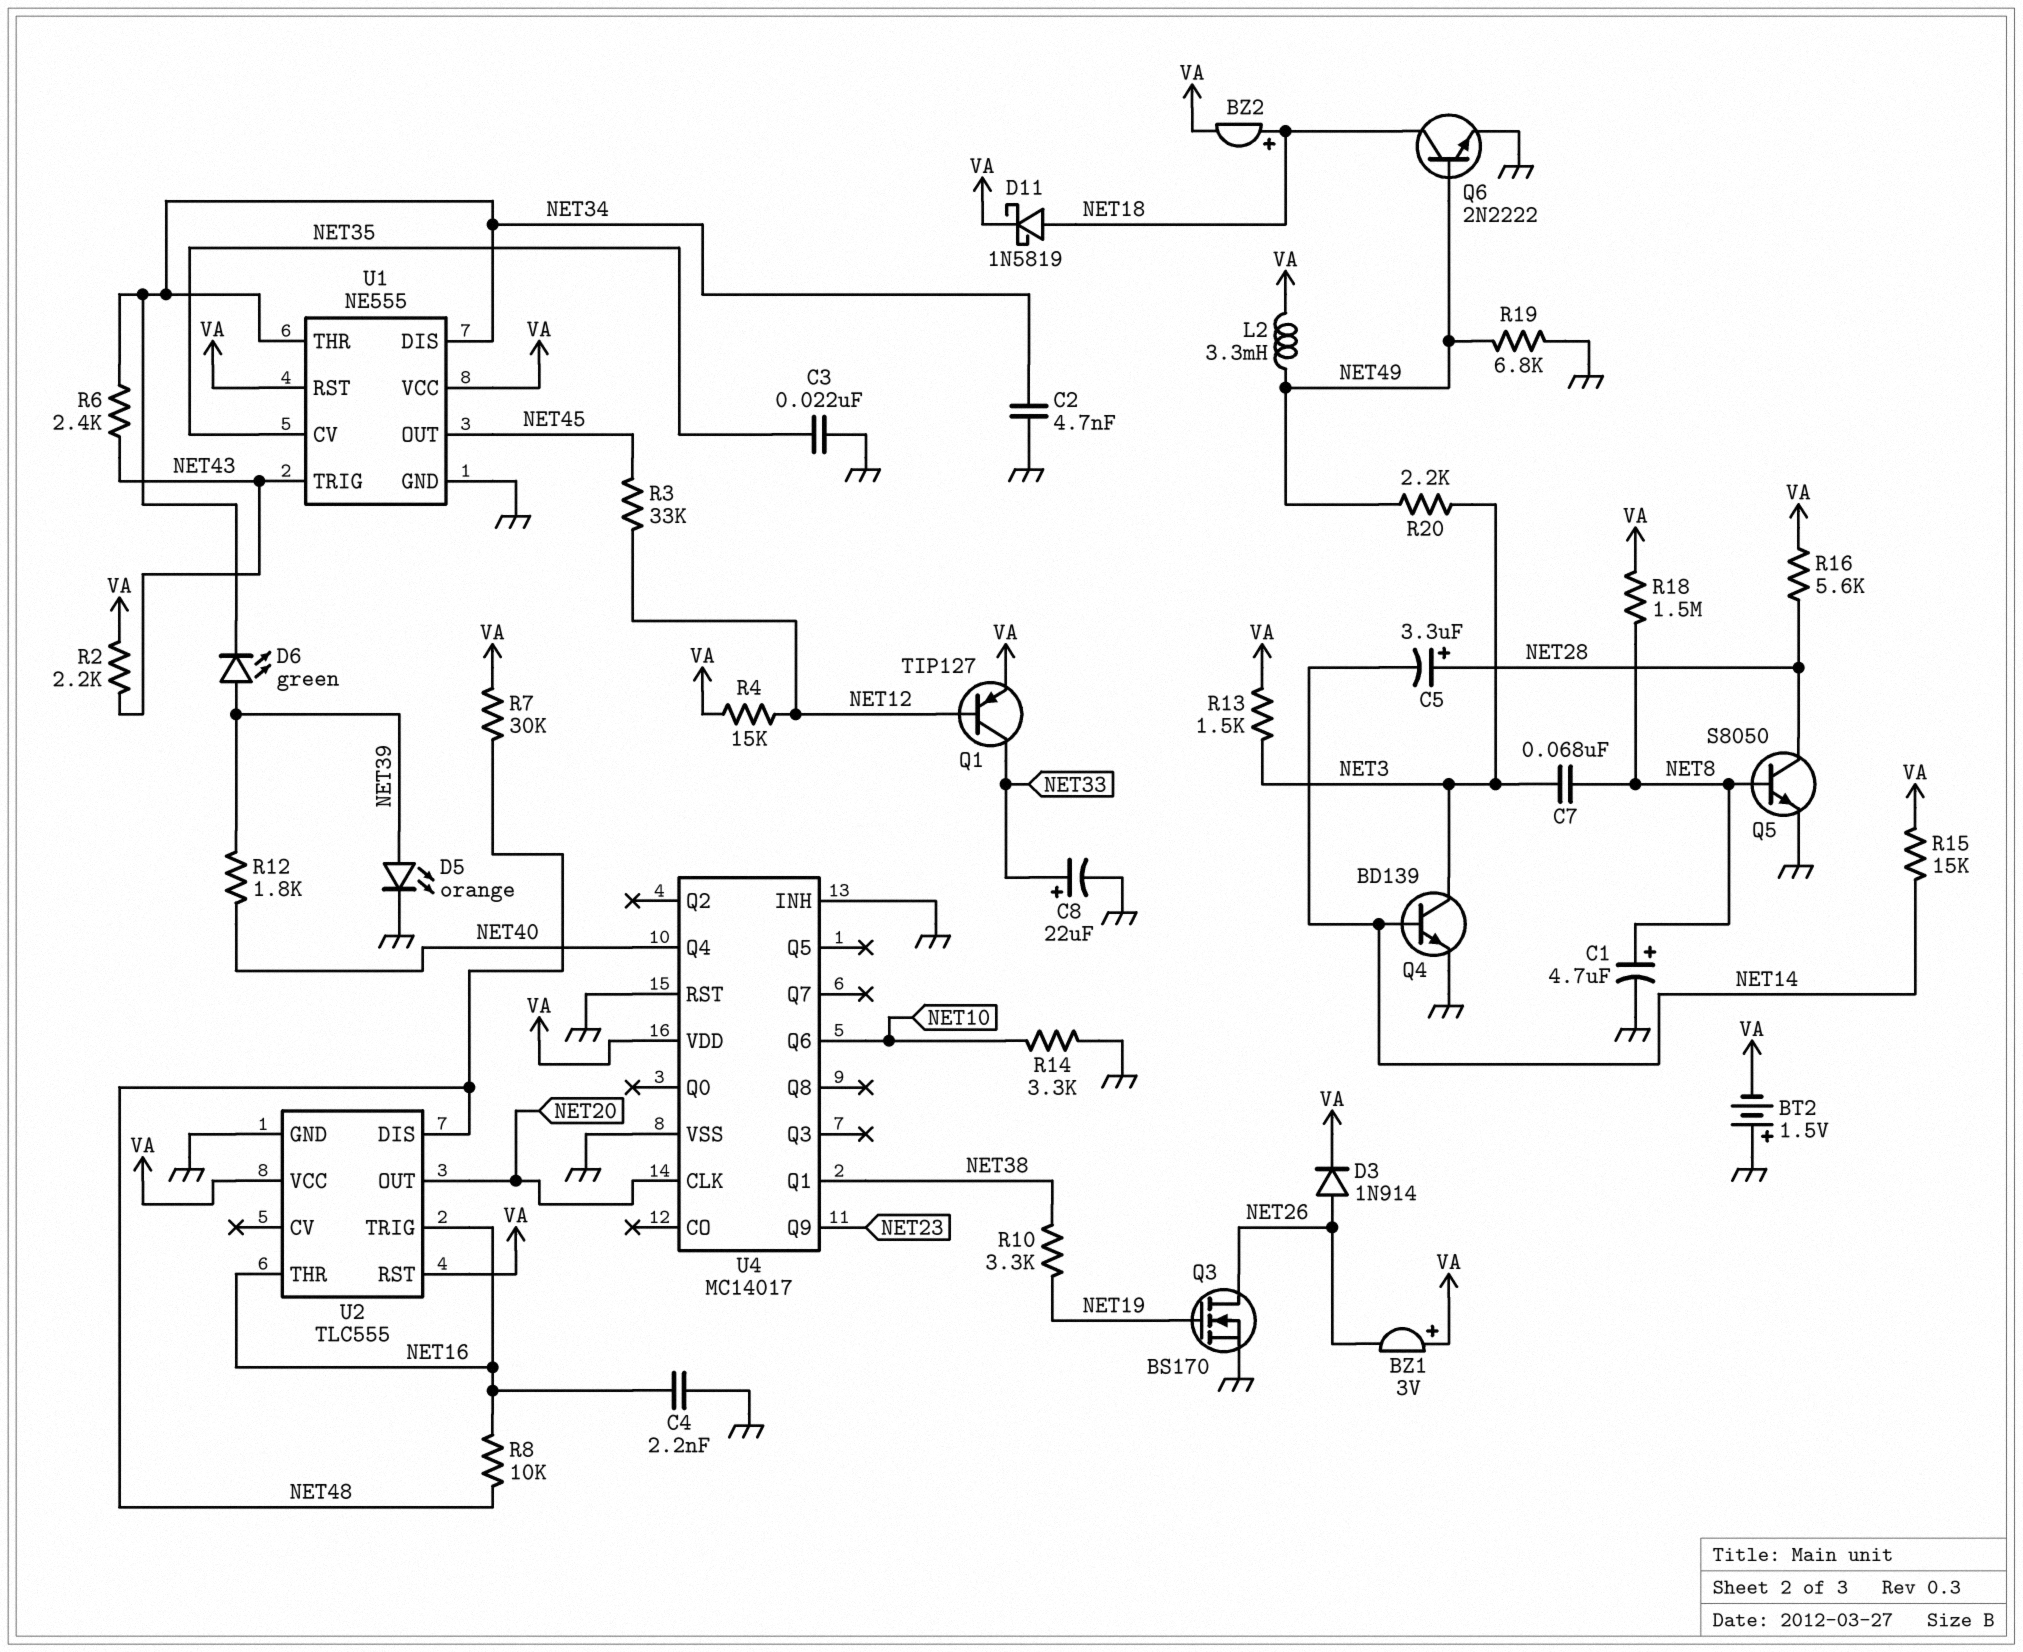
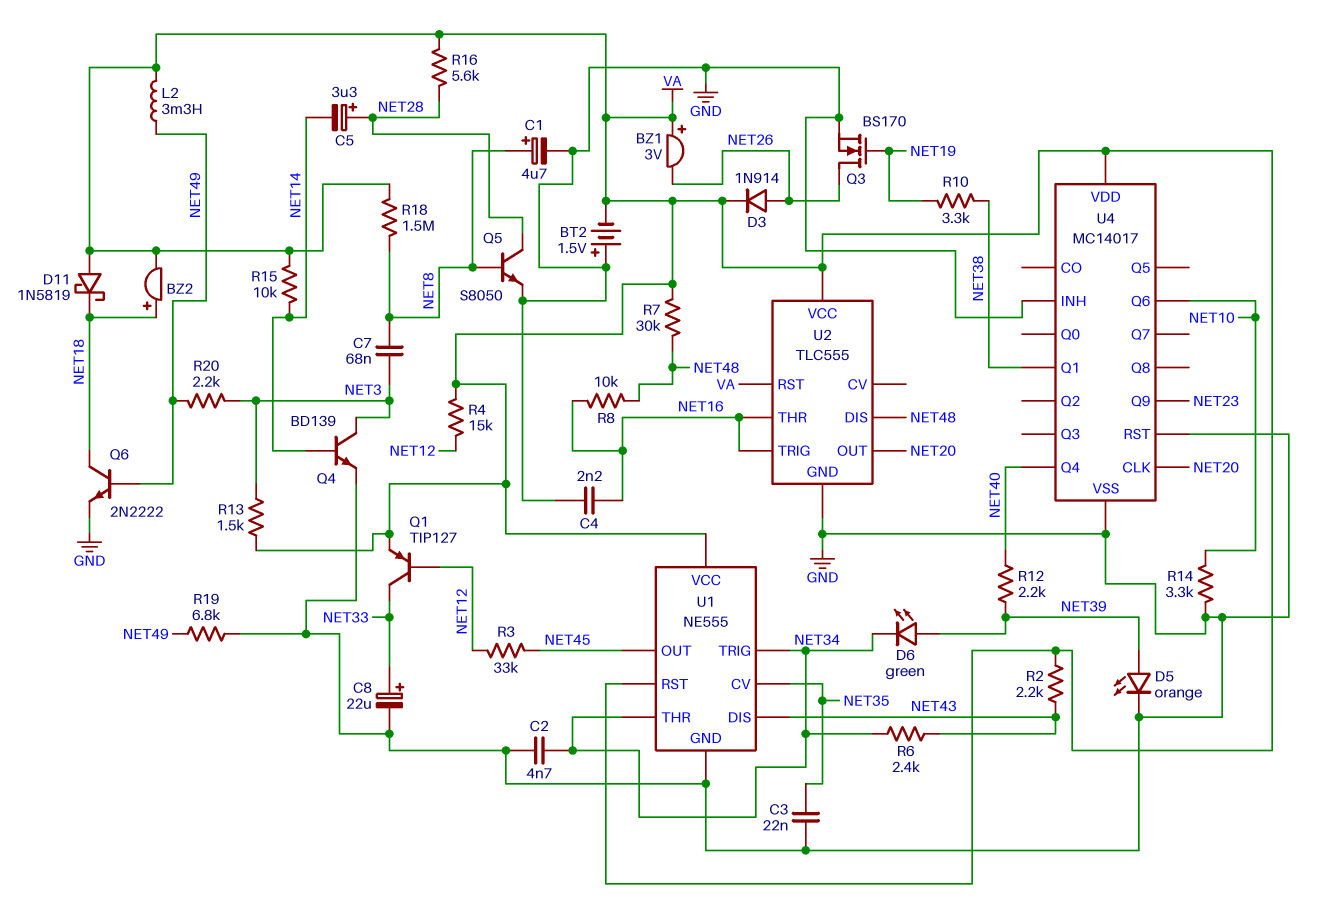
D11: schottky 1N5819 (A NET18, K VA) -> schottky 1N5819 (A VA, K NET18)
R12: 1.8k (NET39, NET40) -> 2.2k (NET39, NET40)
R15: 15k (NET14, VA) -> 10k (NET14, VA)
U1 pin DIS: NET34 -> NET43
U1 pin TRIG: NET43 -> NET34

